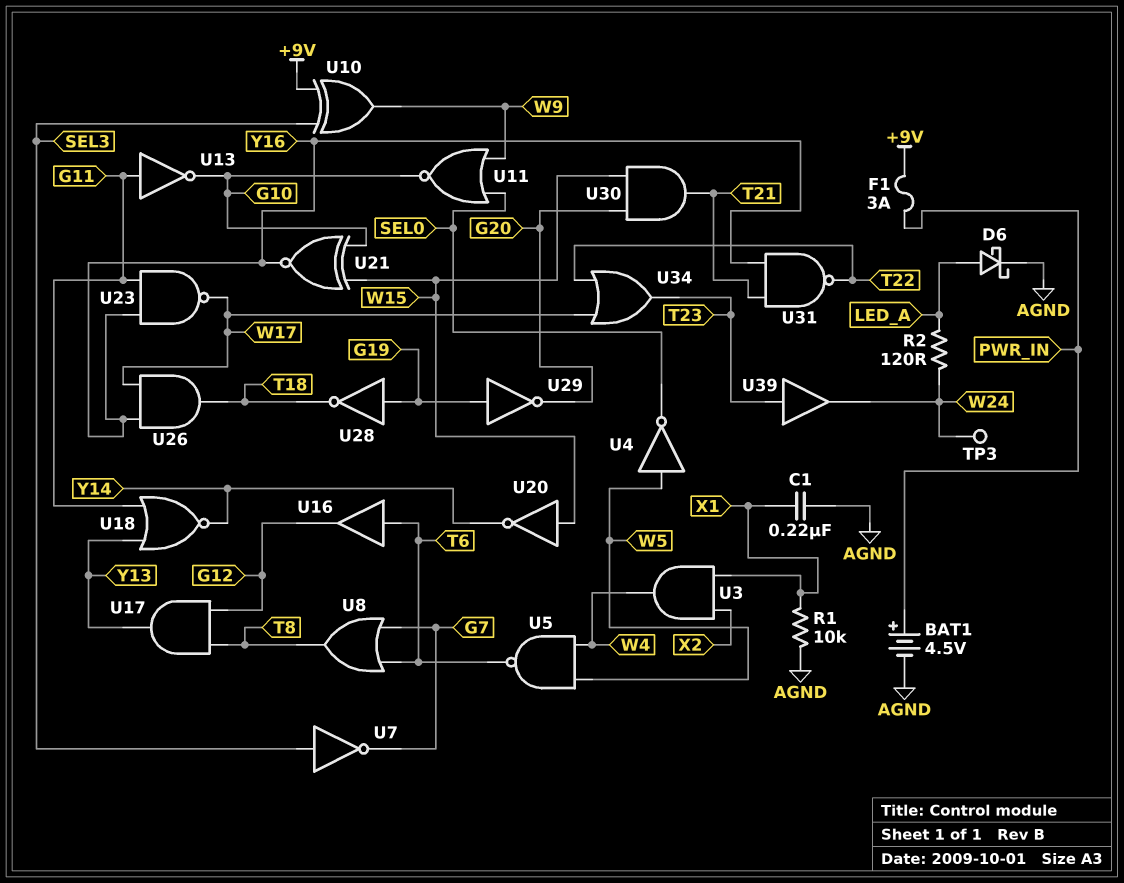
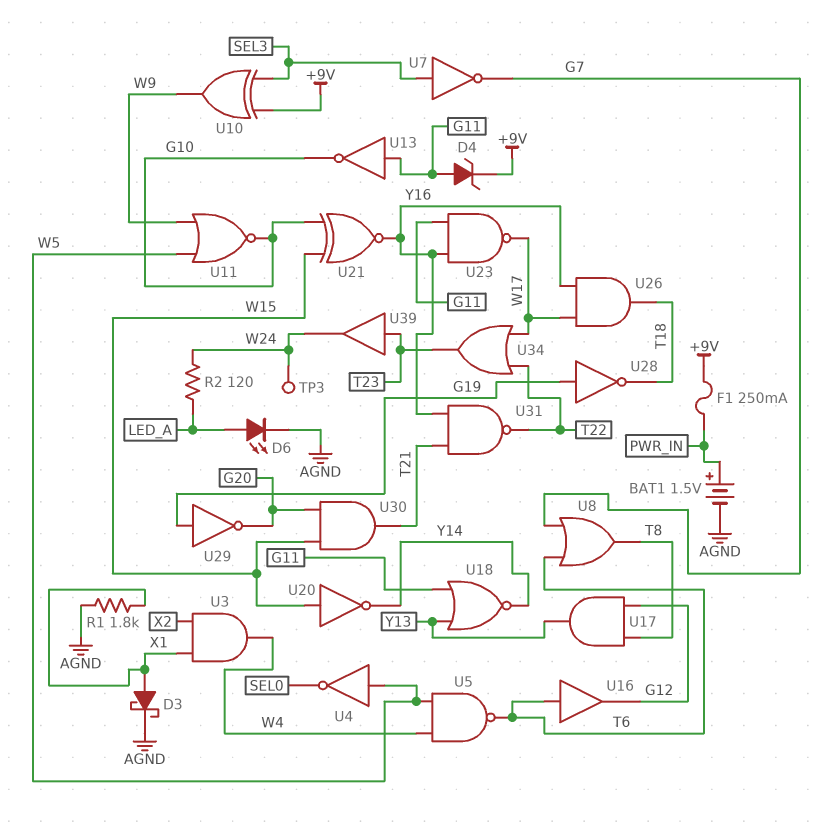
BAT1: 4.5V (plus PWR_IN, minus AGND) -> 1.5V (plus PWR_IN, minus AGND)
C1: 220nF (AGND, X1) -> none
D3: none -> schottky (A X1, K AGND)
D4: none -> zener (A G11, K +9V)
D6: schottky (A LED_A, K AGND) -> LED (A LED_A, K AGND)
F1: 3A (+9V, PWR_IN) -> 250mA (+9V, PWR_IN)
R1: 10k (AGND, X1) -> 1.8k (AGND, X1)
U11: NOR (in SEL0, in W9, out G10) -> NOR (in W5, in W9, out G10)

